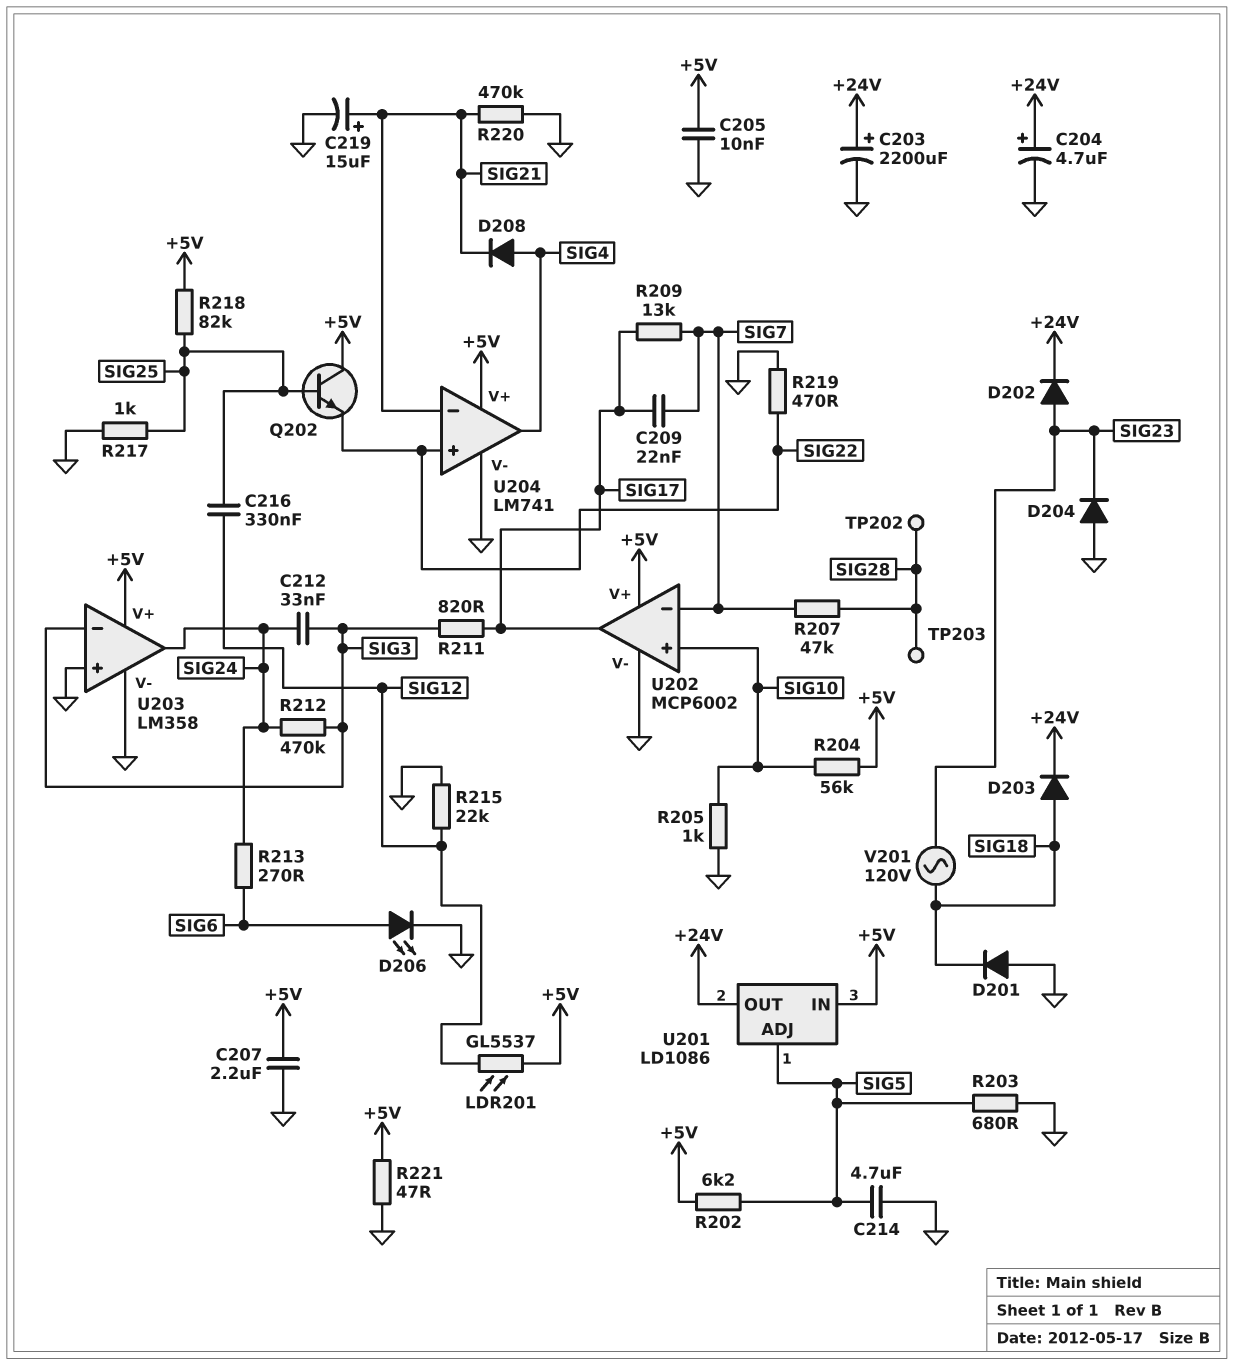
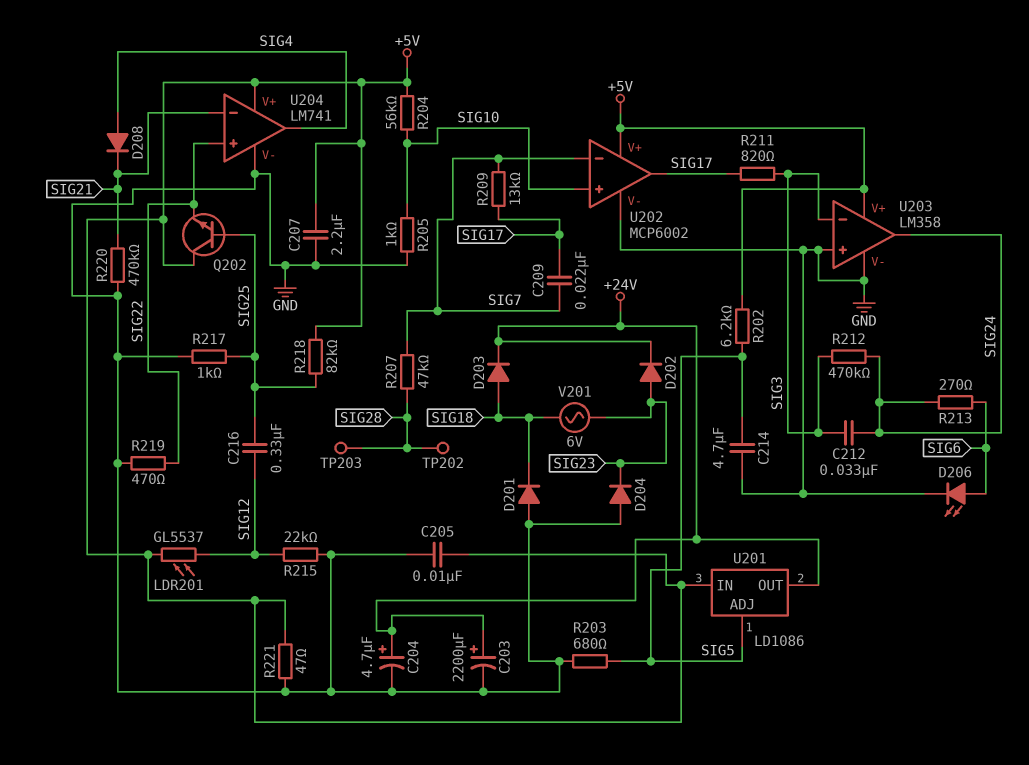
C219: 15uF (plus SIG21, minus GND) -> none
V201: AC 120V (SIG18, SIG23) -> AC 6V (SIG18, SIG23)

